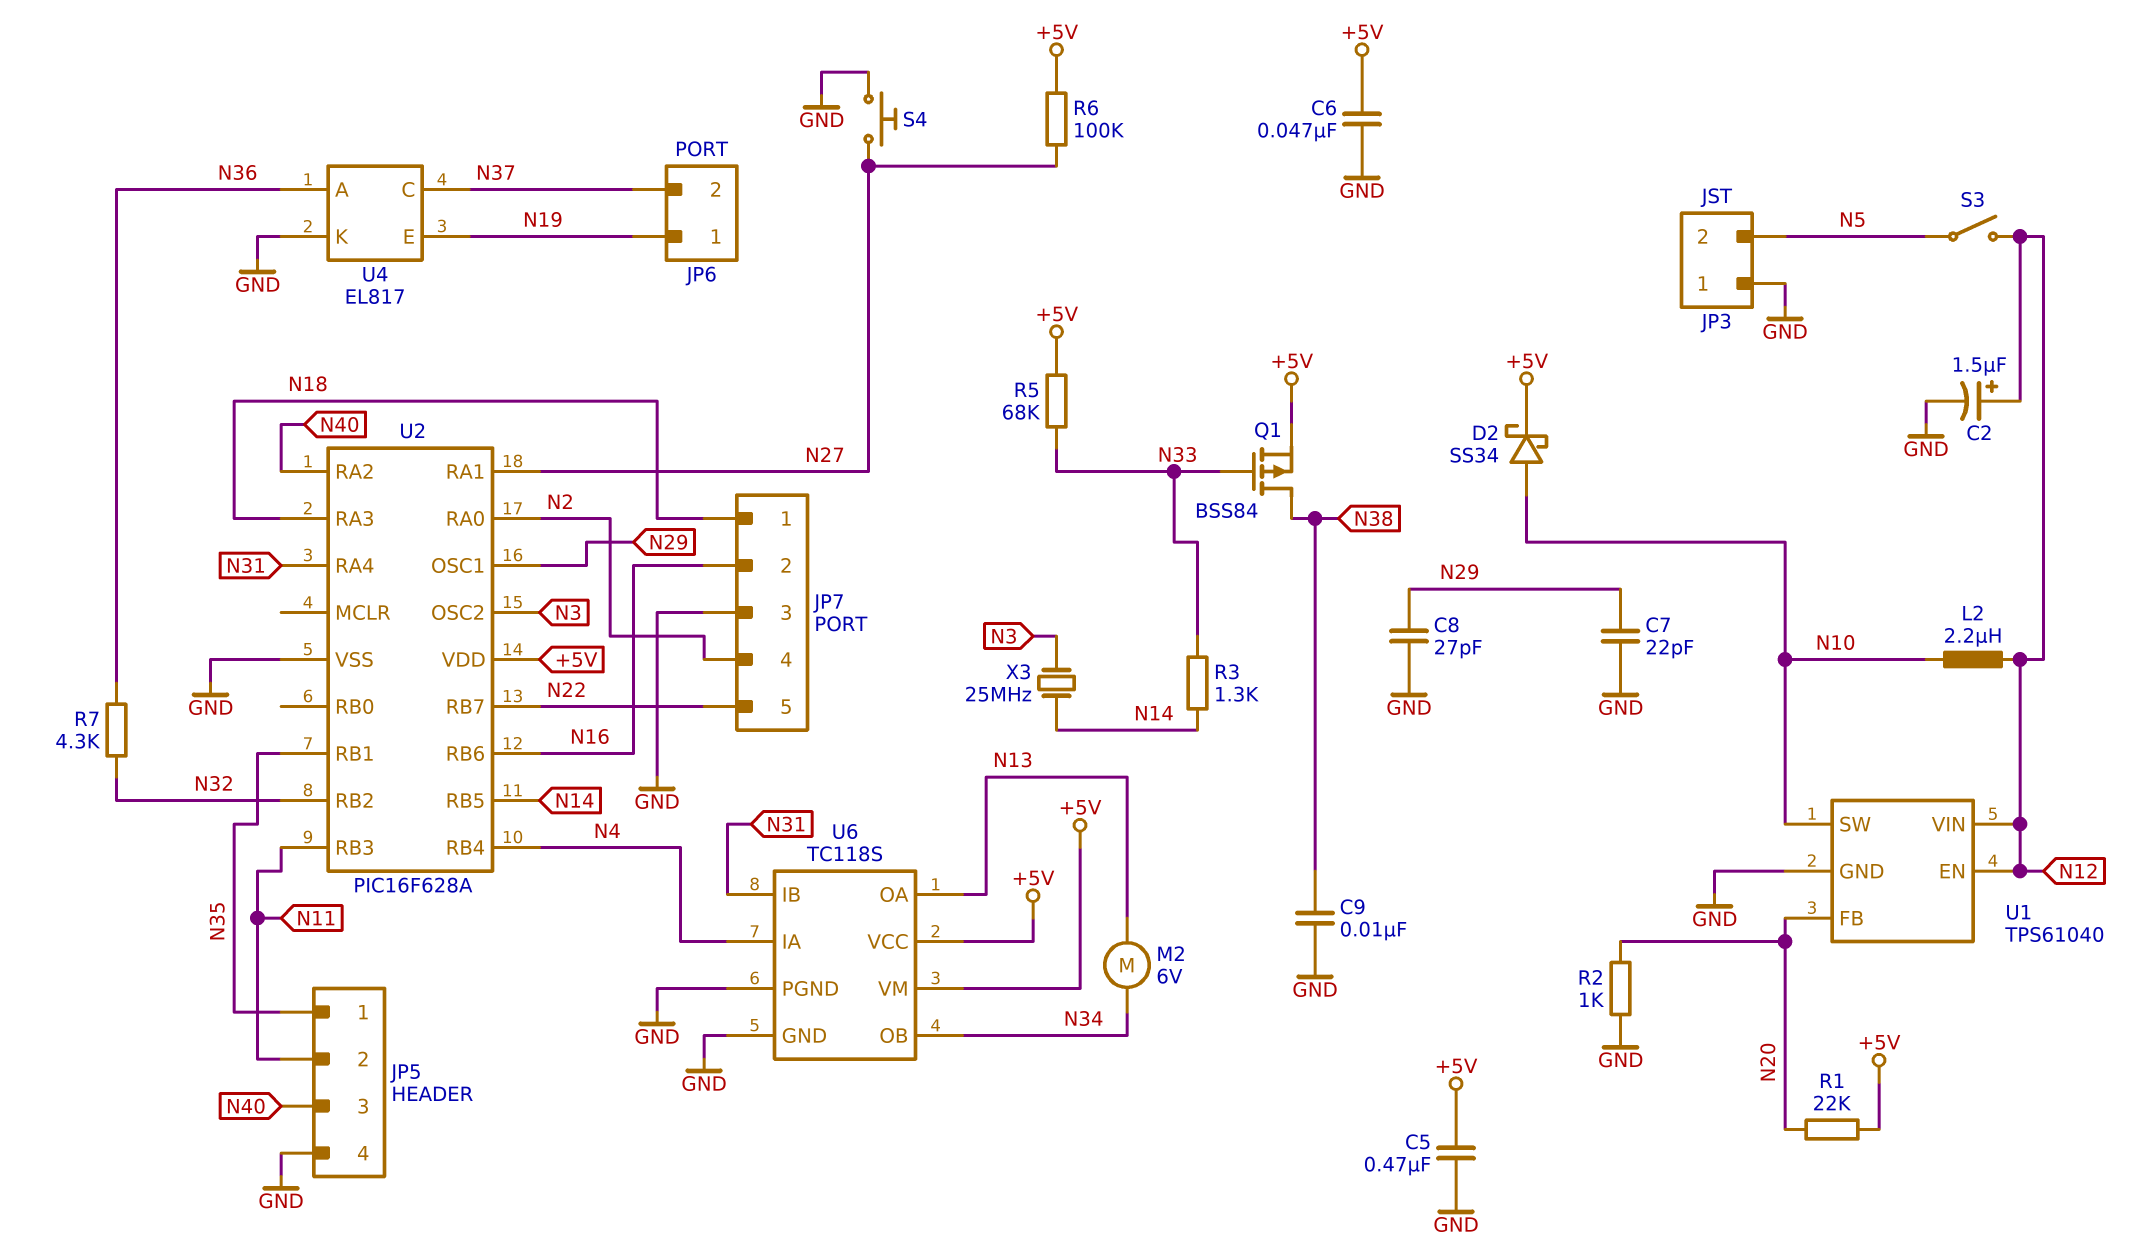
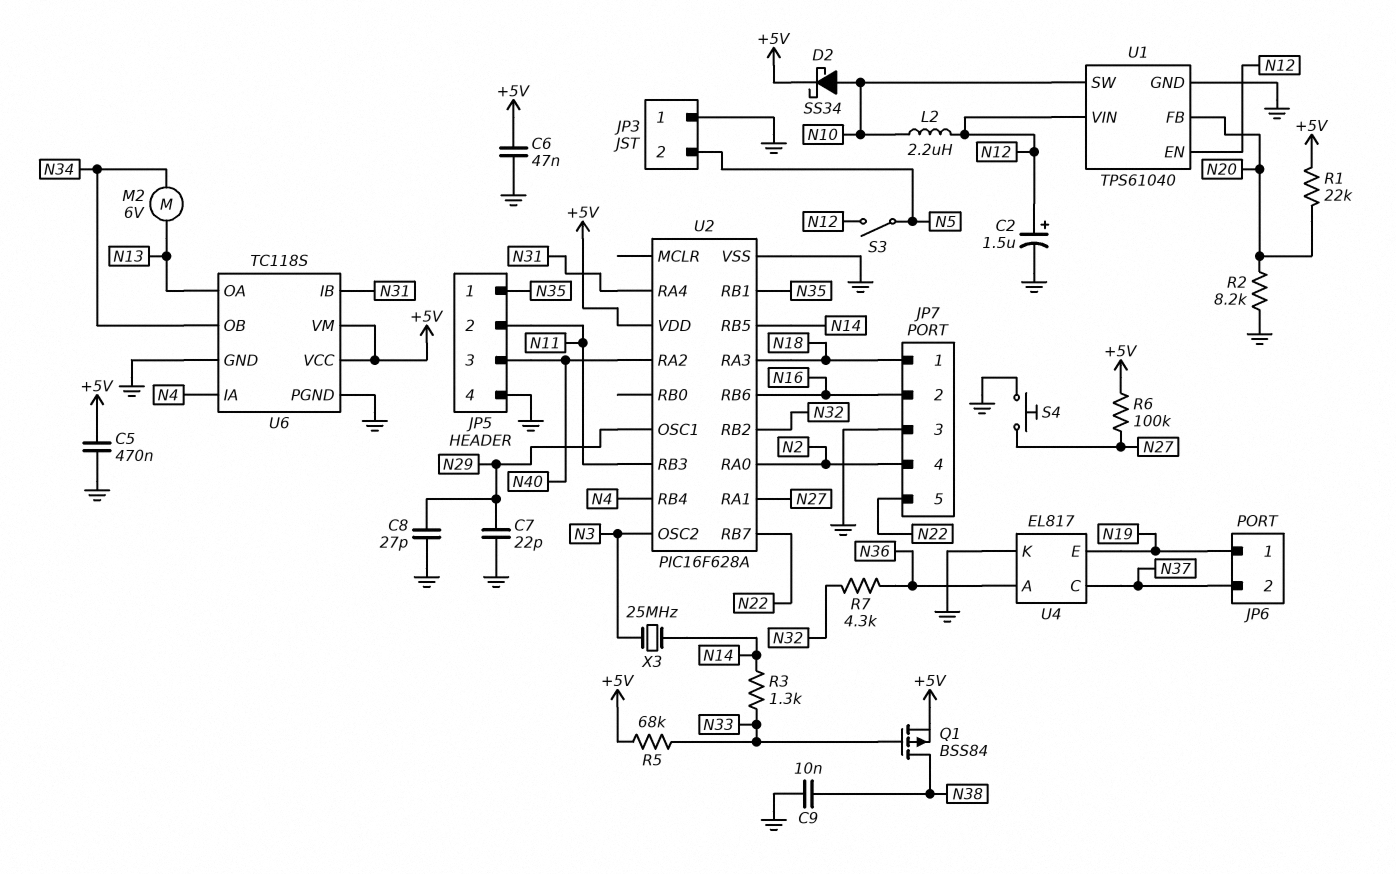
R2: 1k (GND, N20) -> 8.2k (GND, N20)

